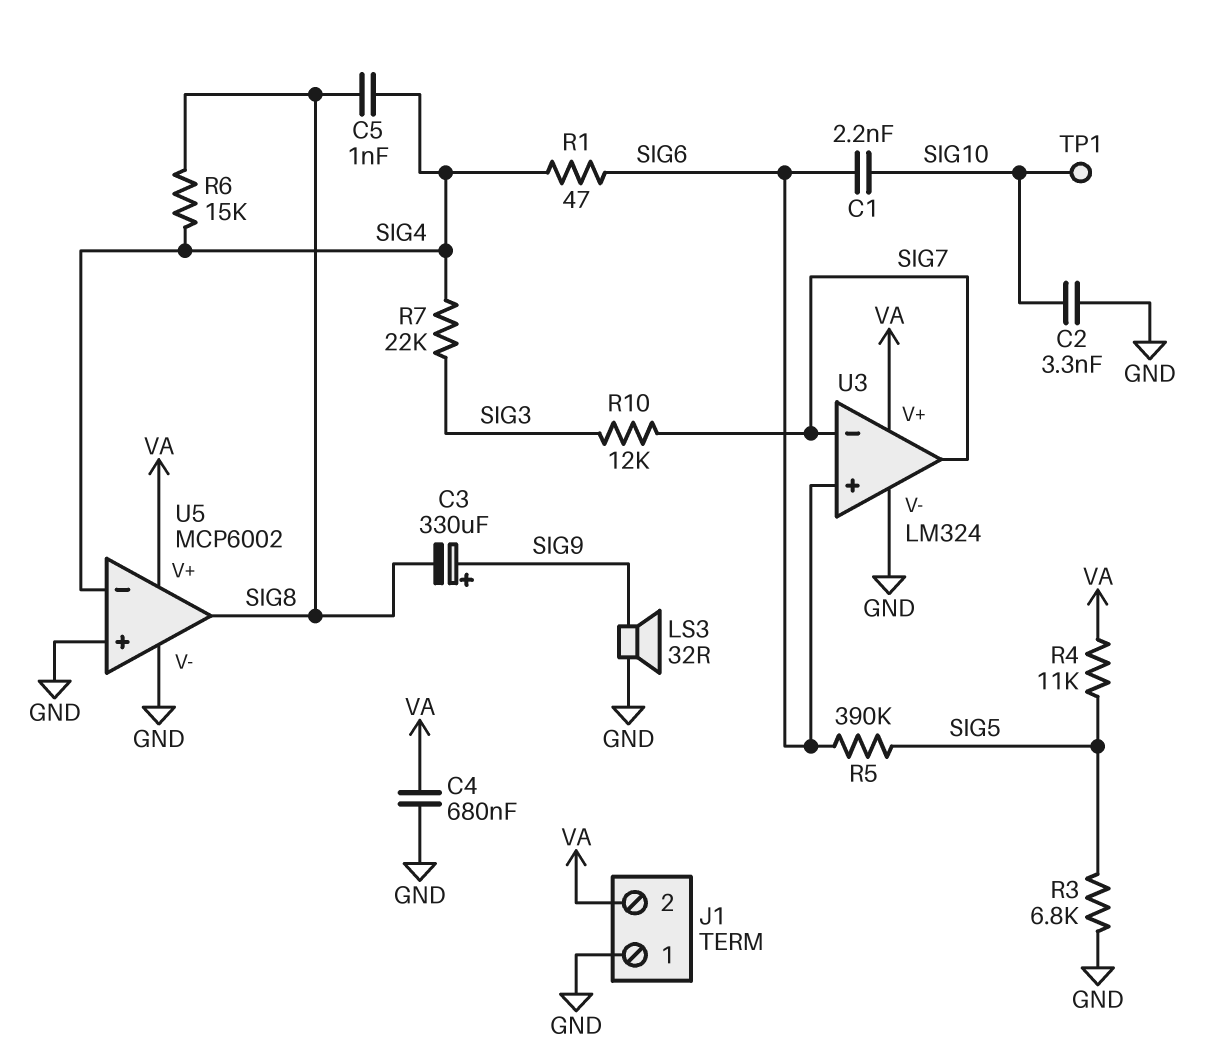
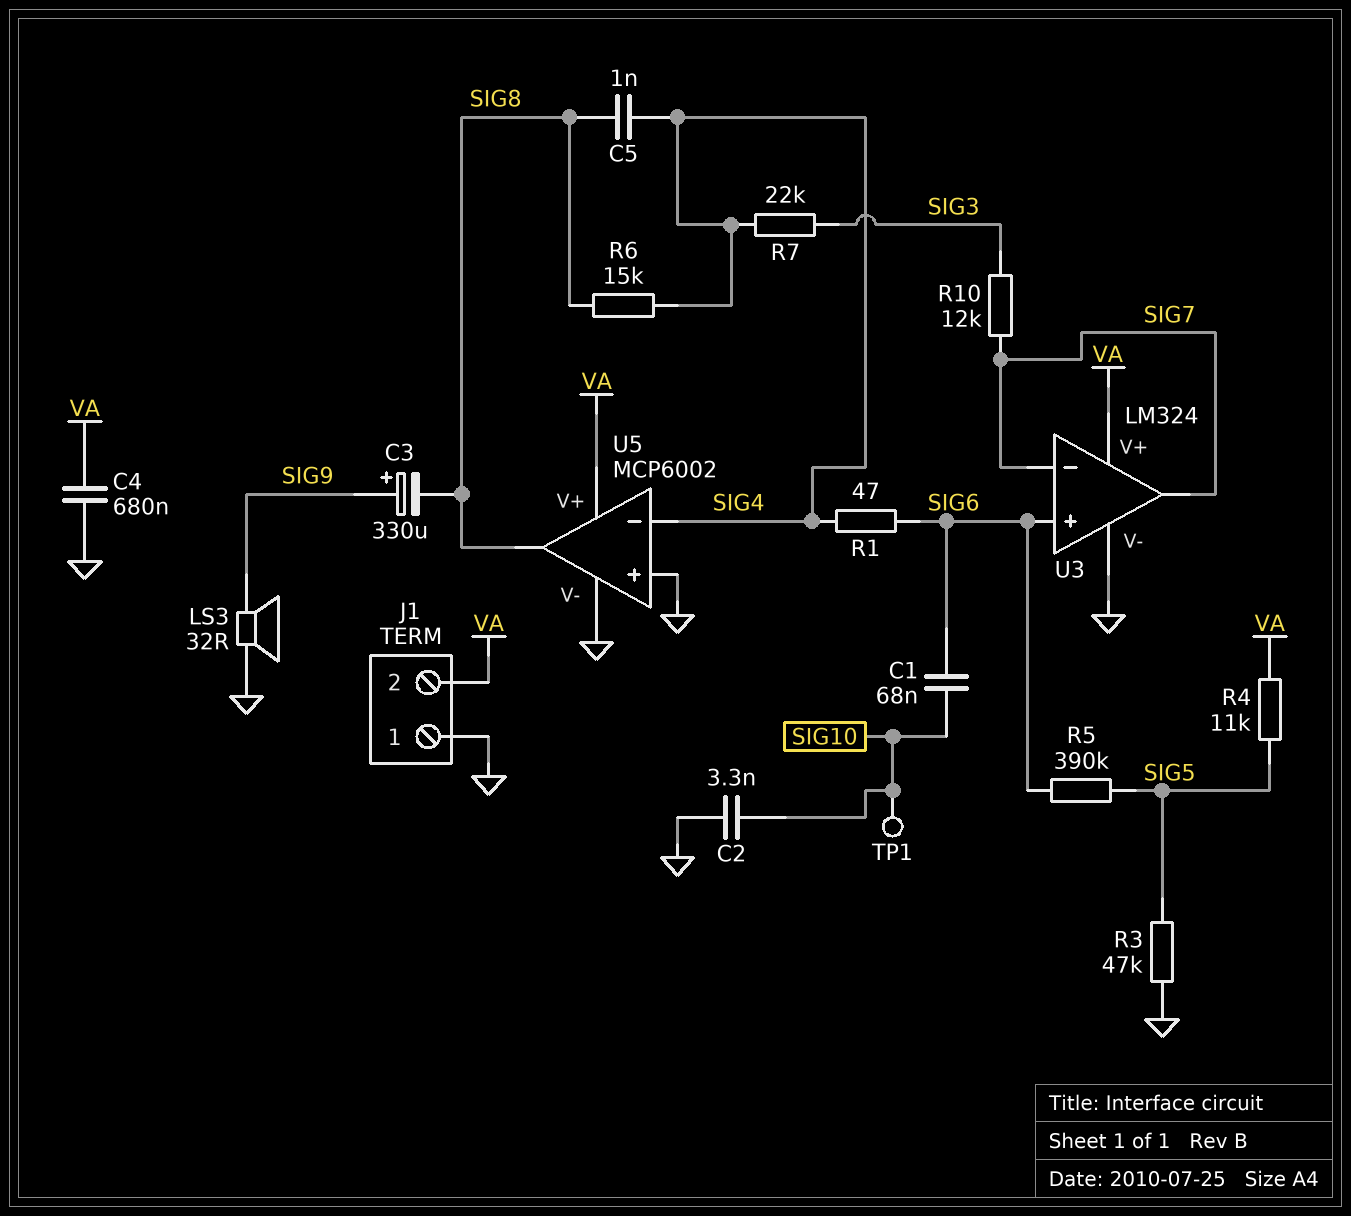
C1: 2.2nF (SIG6, SIG10) -> 68nF (SIG6, SIG10)
R3: 6.8k (GND, SIG5) -> 47k (GND, SIG5)

